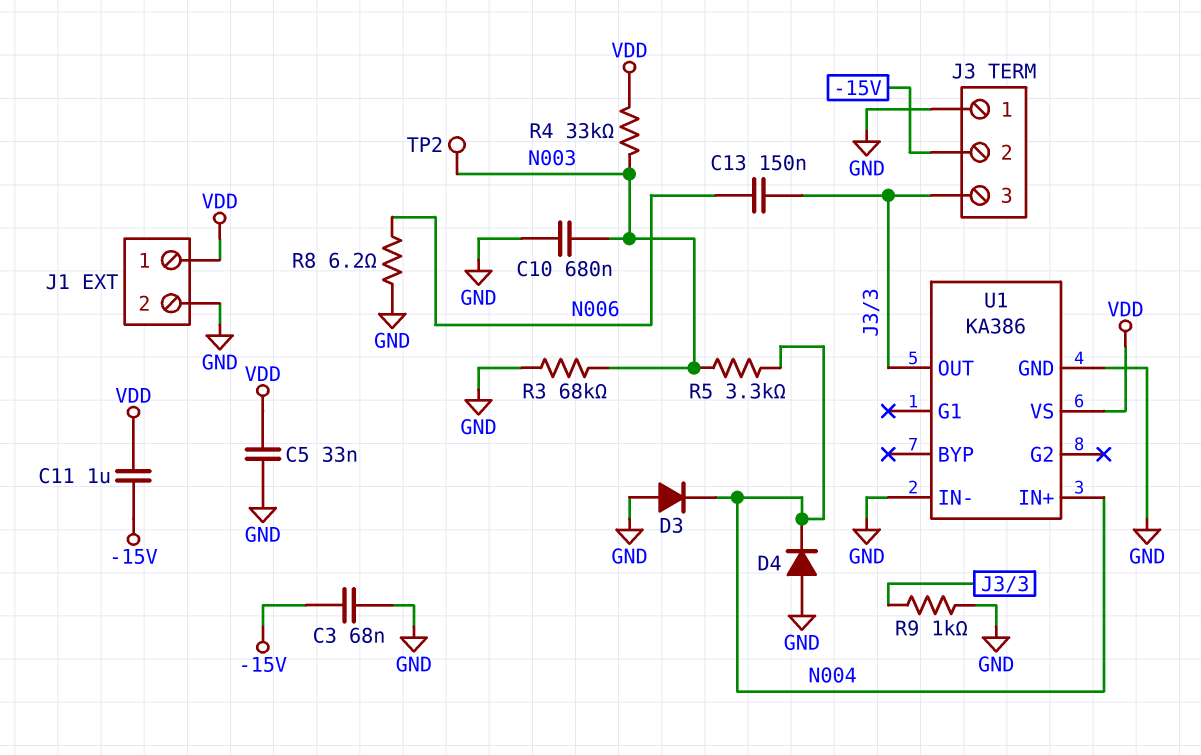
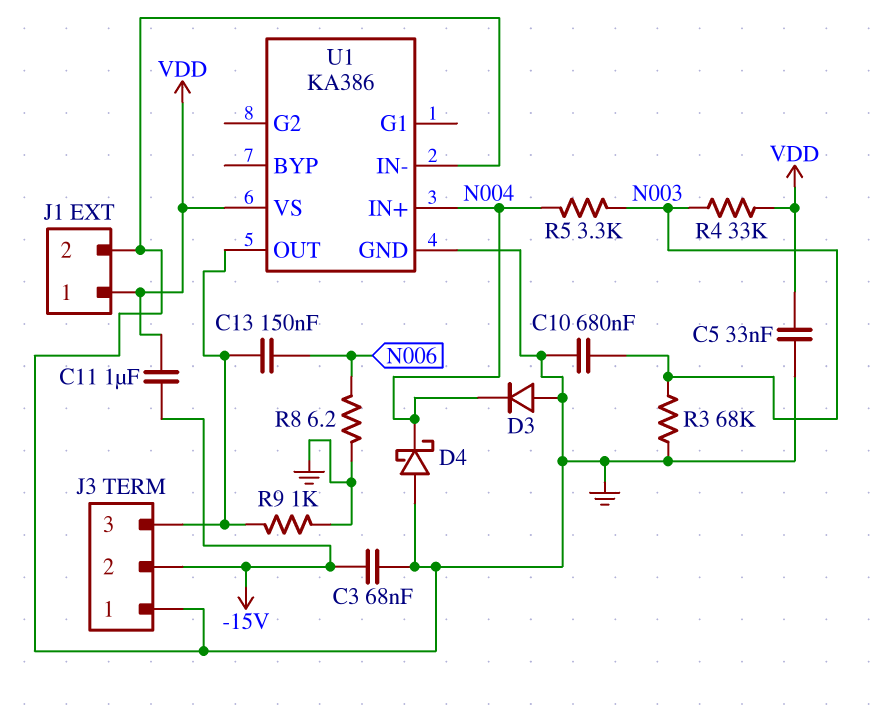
D4: diode (A GND, K N004) -> schottky (A GND, K N004)
TP2: test point (N003) -> none

